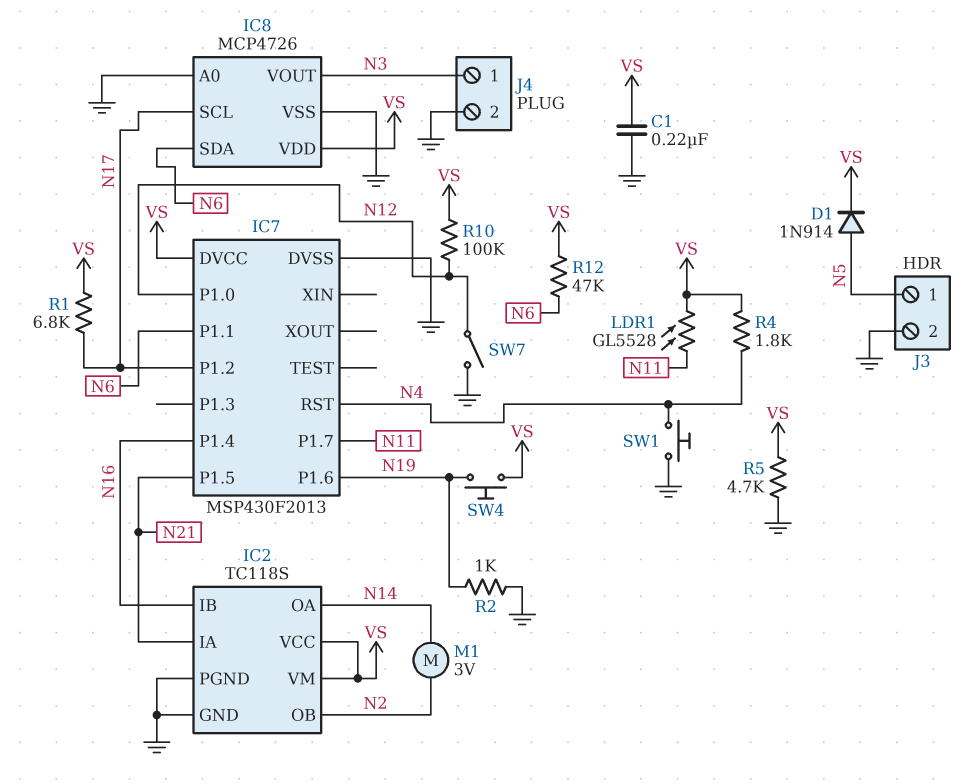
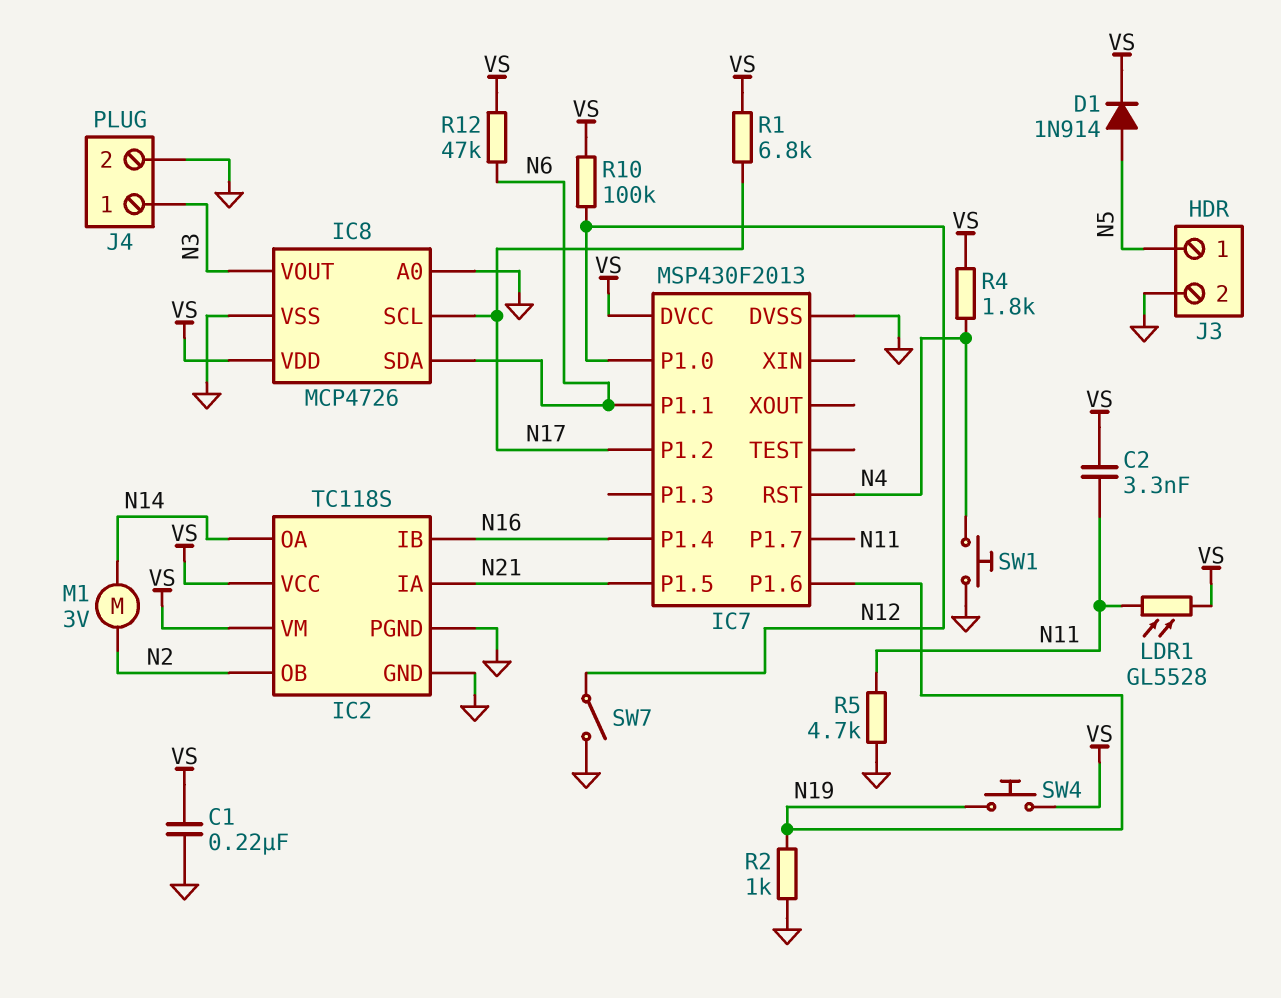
C2: none -> 3.3nF (N11, VS)
R5: 4.7k (GND, VS) -> 4.7k (GND, N11)

